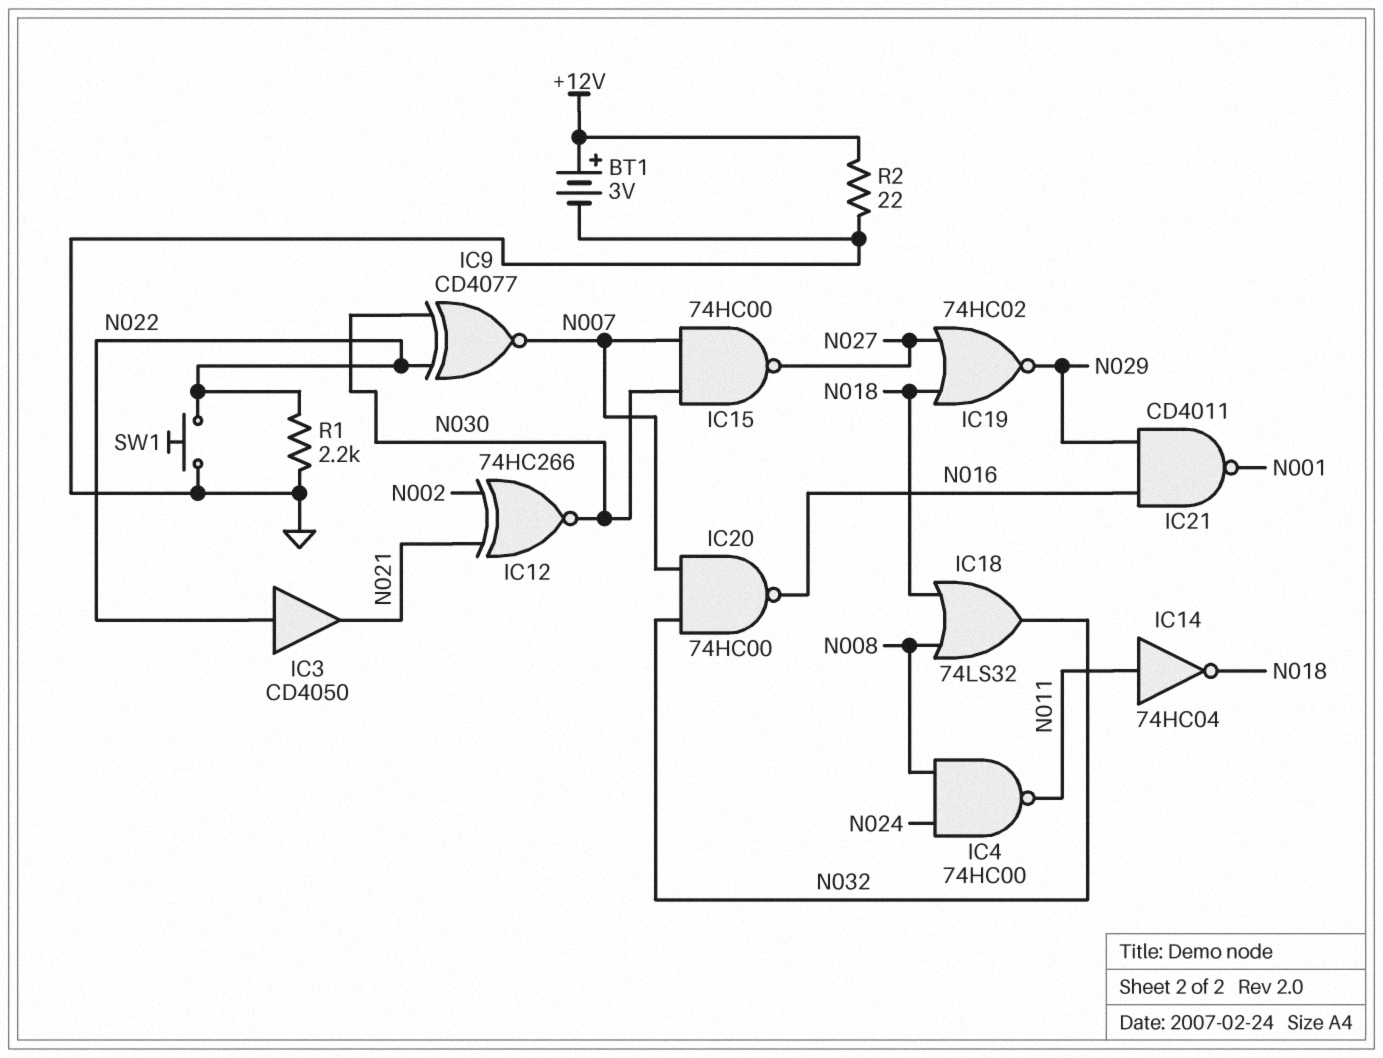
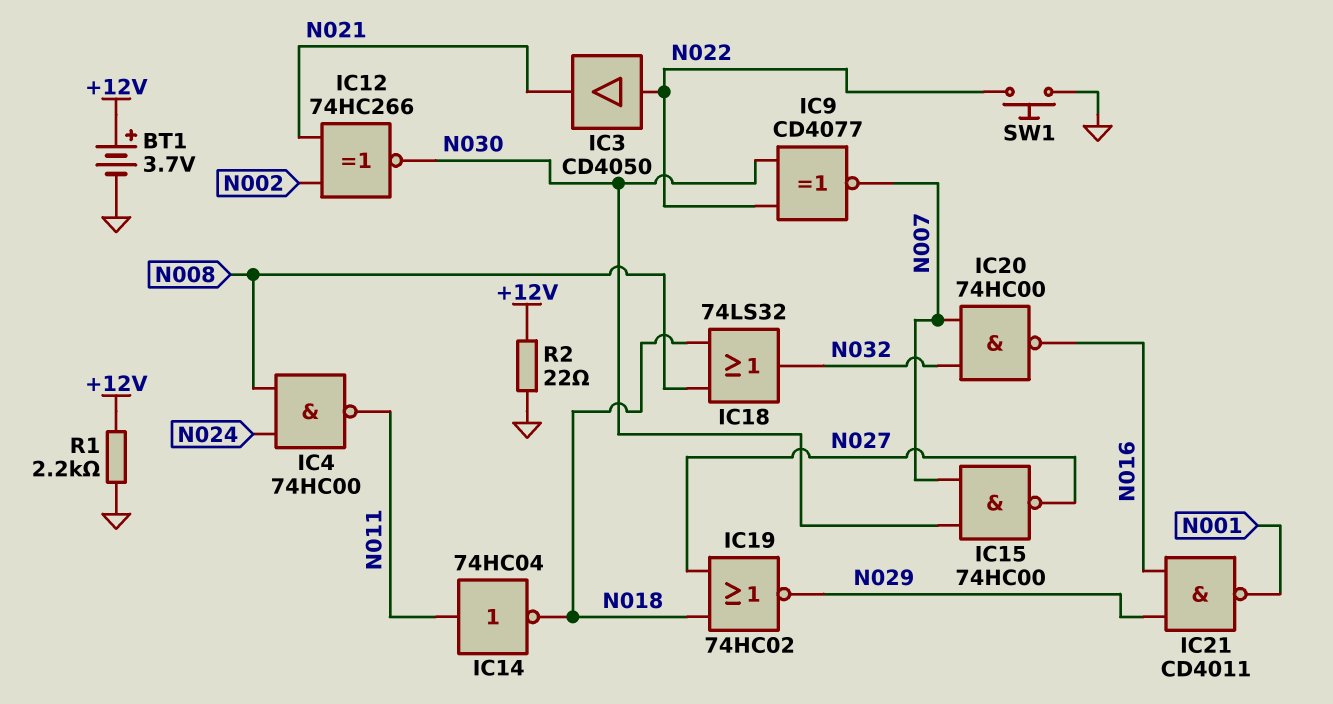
BT1: 3V (plus +12V, minus GND) -> 3.7V (plus +12V, minus GND)
R1: 2.2k (GND, N022) -> 2.2k (+12V, GND)

